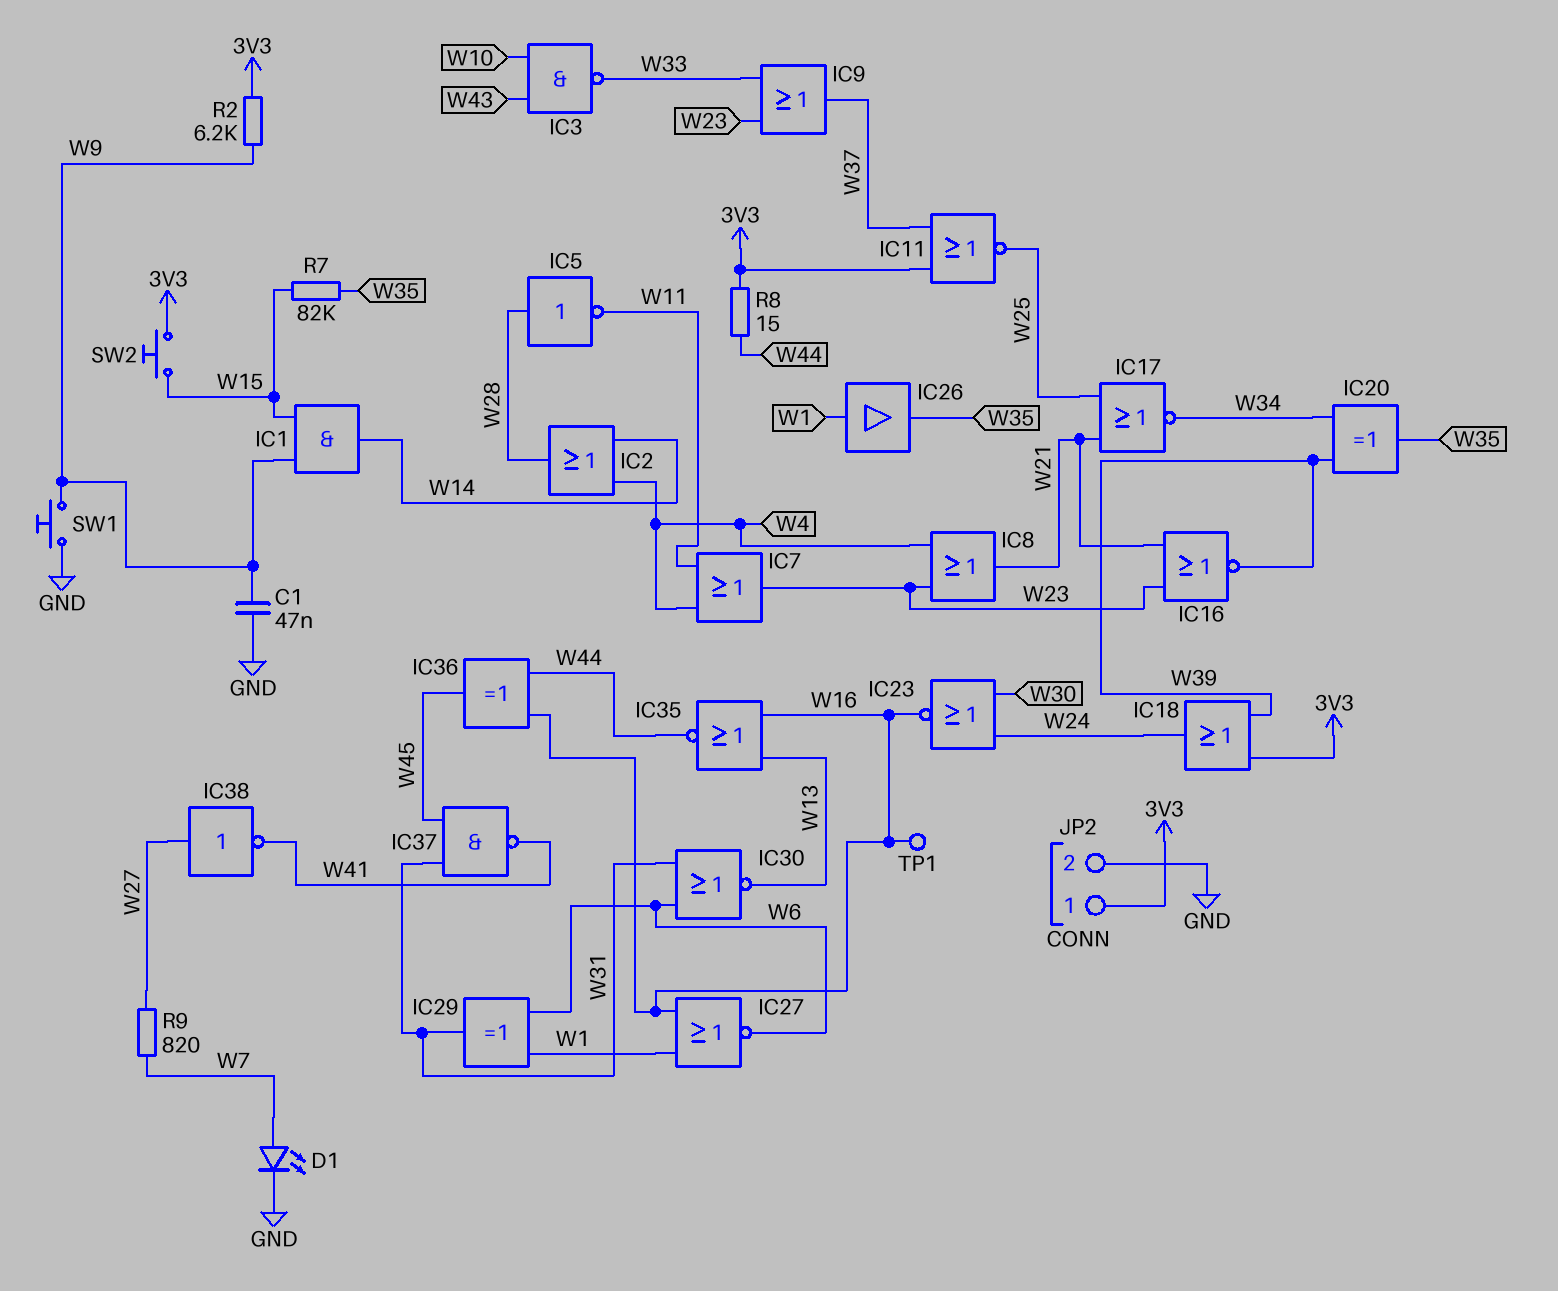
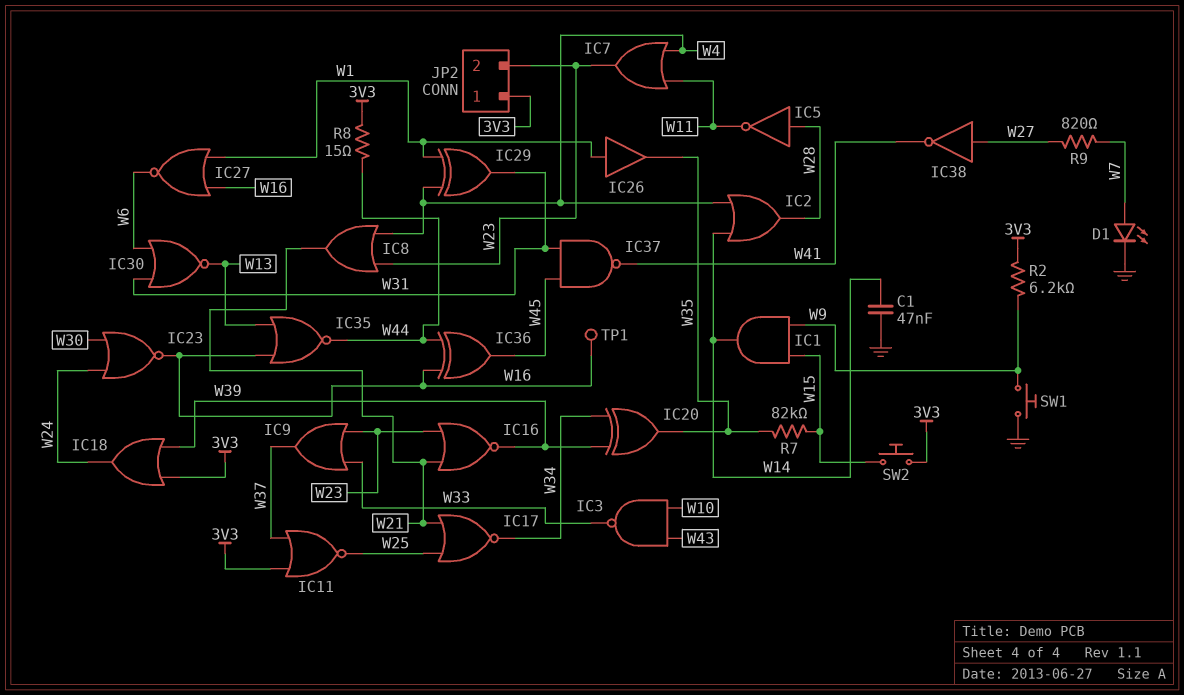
C1: 47nF (GND, W9) -> 47nF (GND, W14)
IC29: XOR (in W1, in W6, out W31) -> XOR (in W1, in W4, out W31)
JP2 pin 2: GND -> W23

